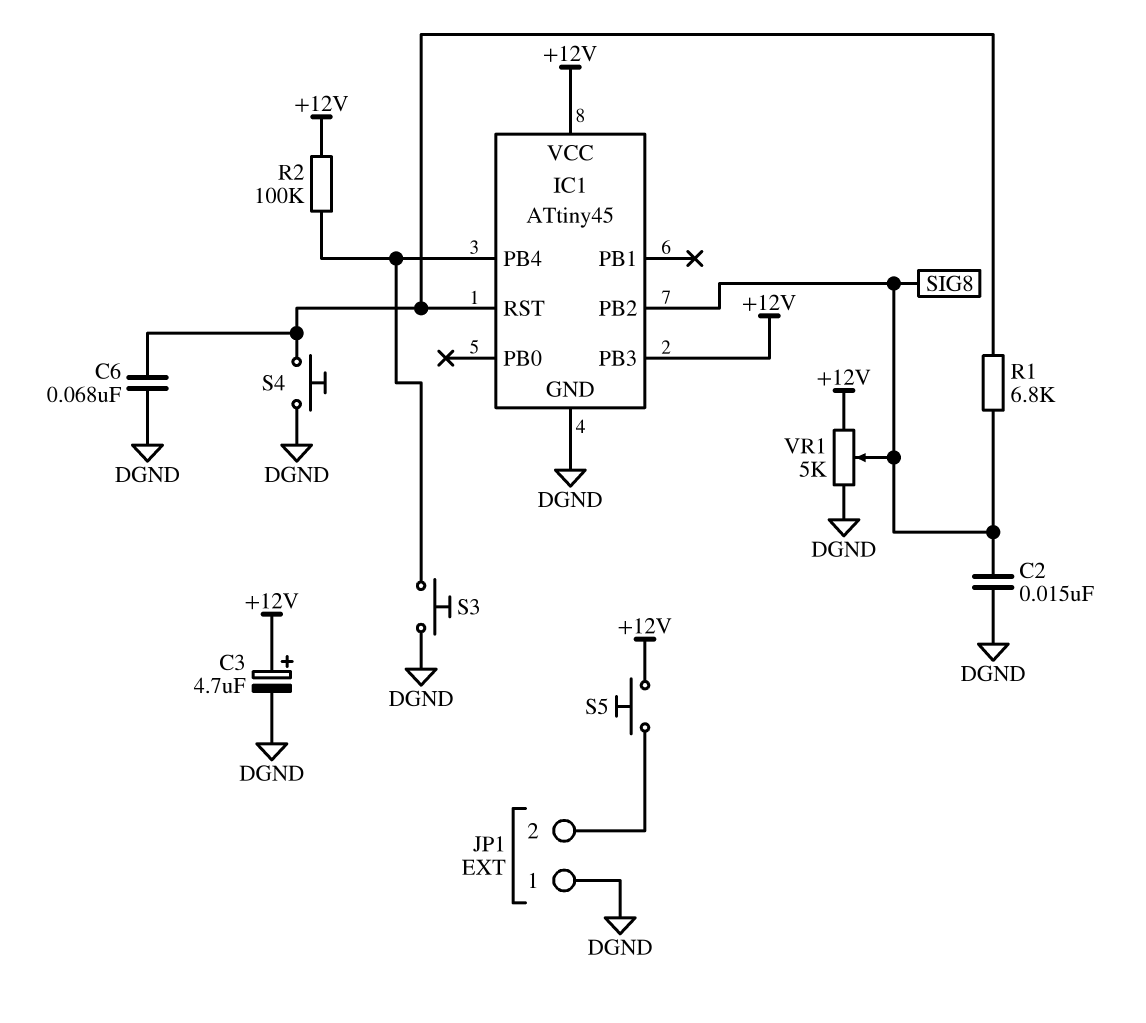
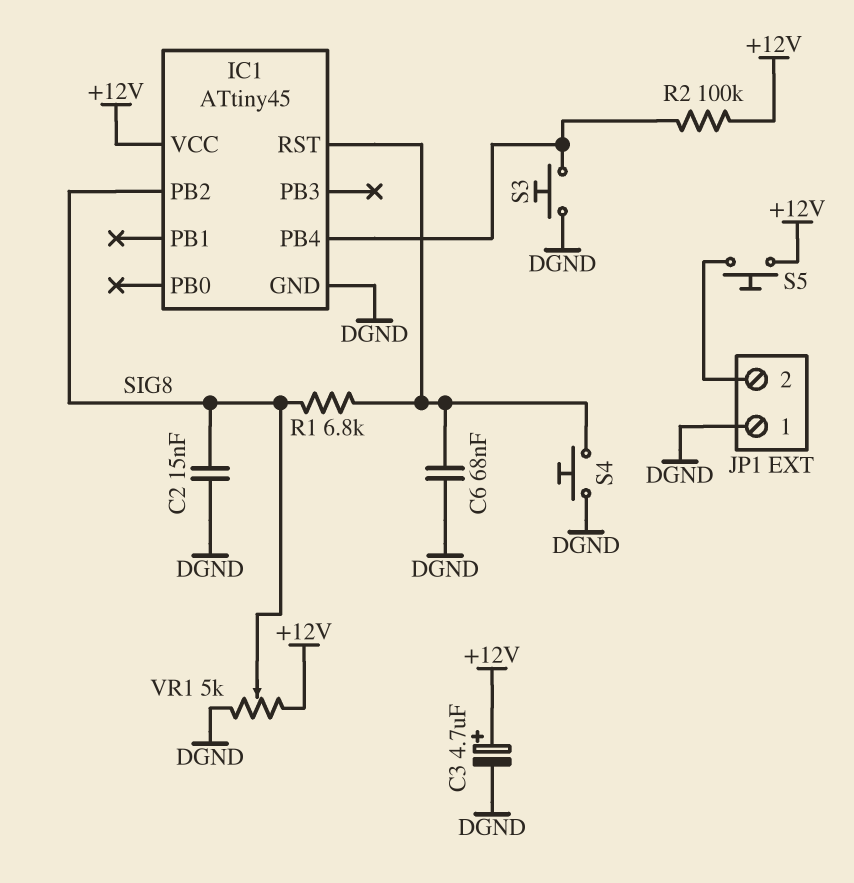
IC1 pin PB3: +12V -> none

